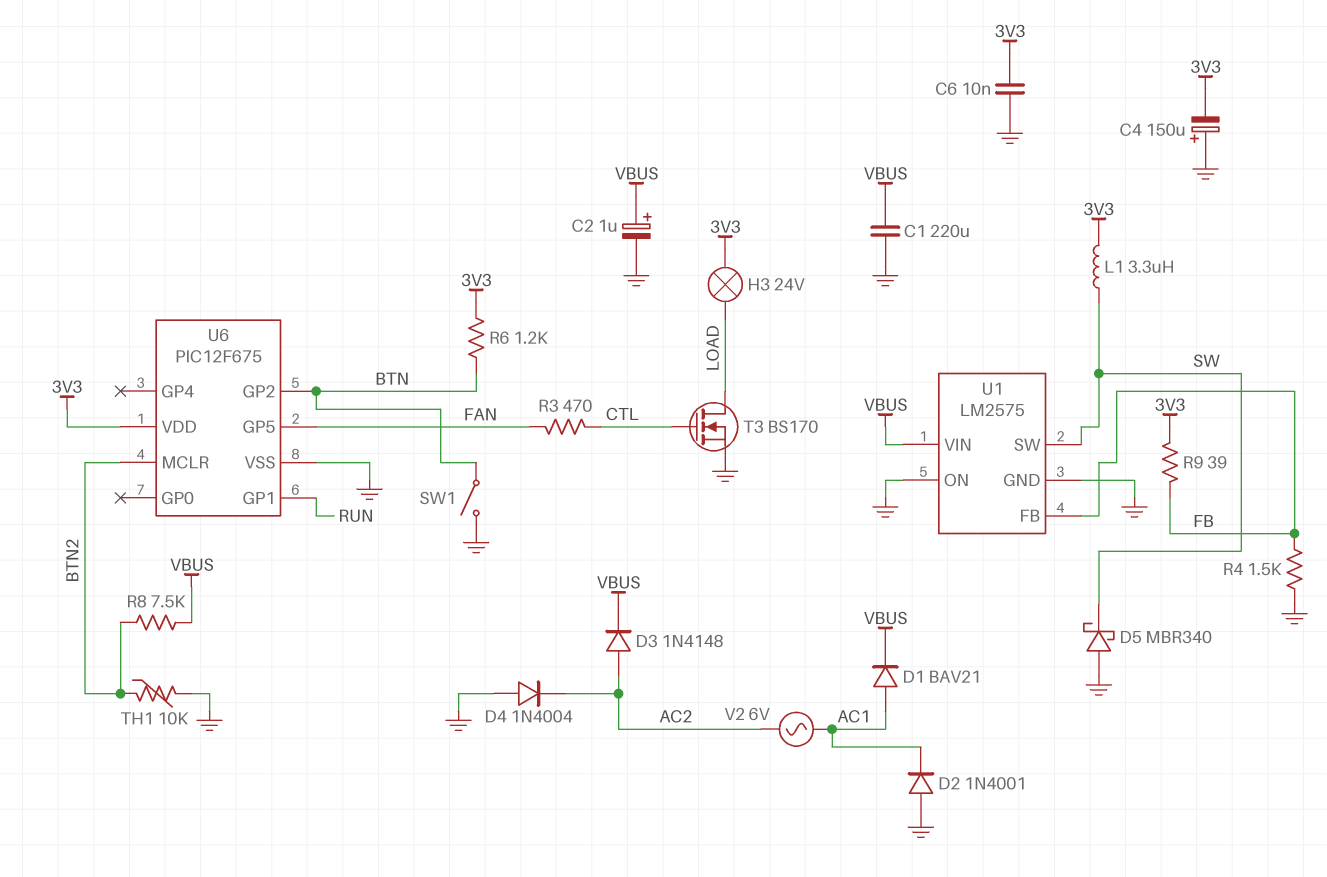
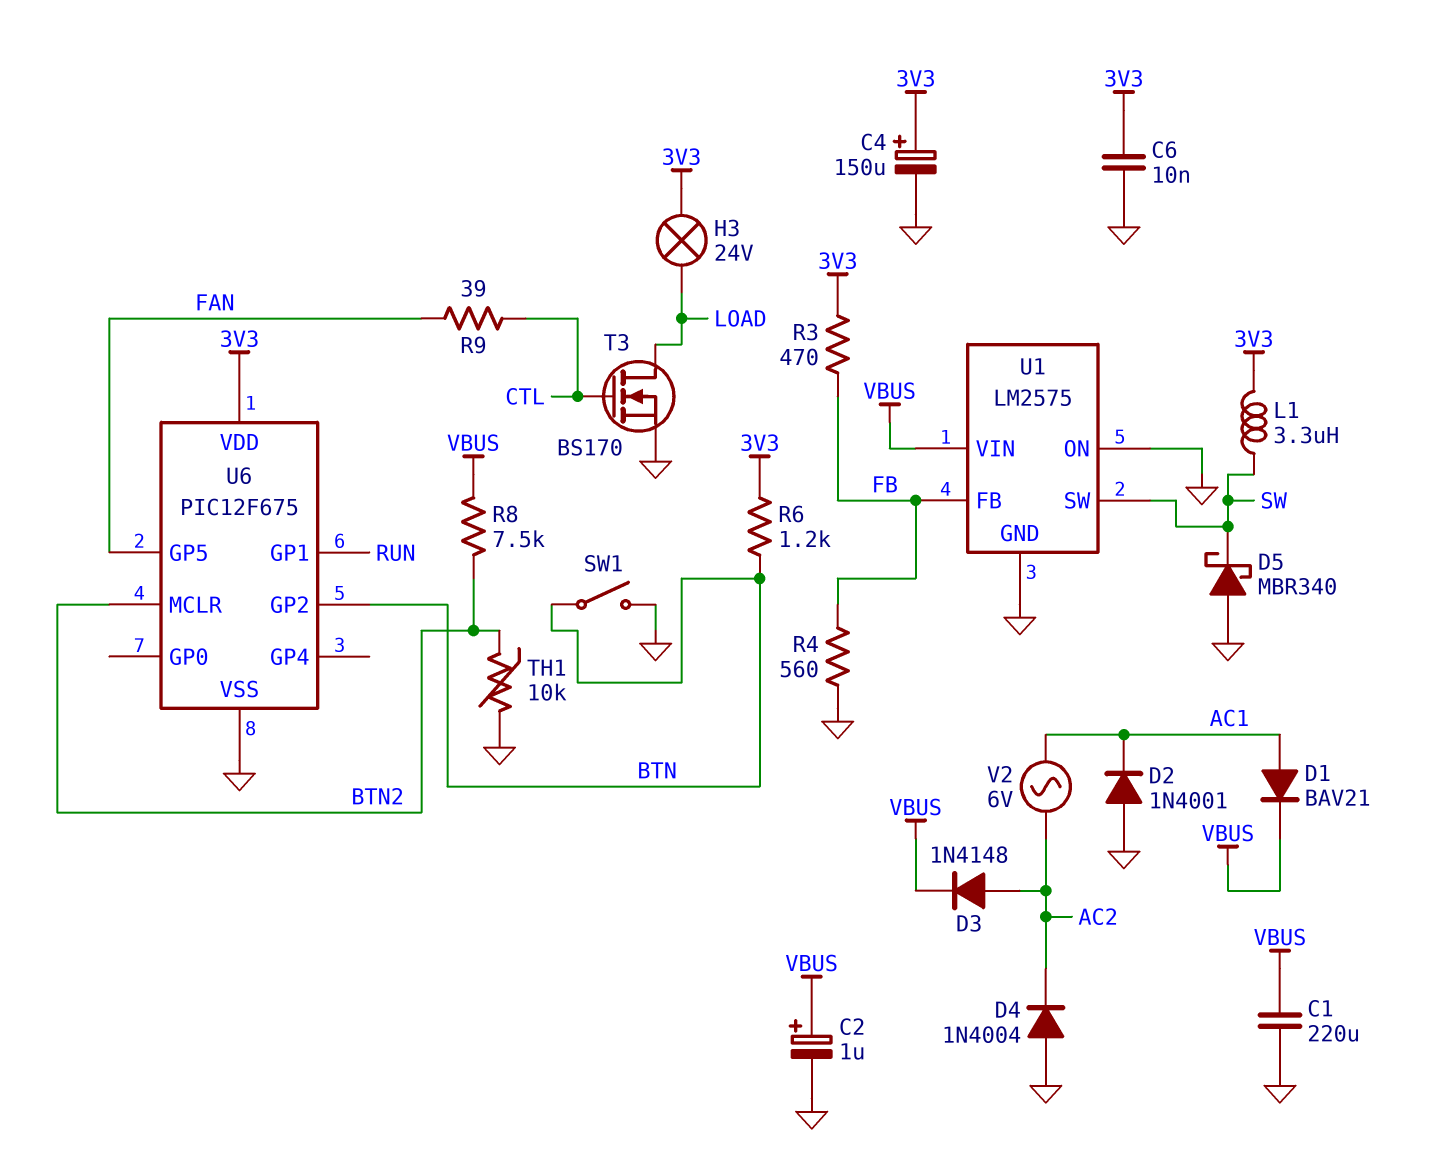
C4: 150uF (plus GND, minus 3V3) -> 150uF (plus 3V3, minus GND)
R3: 470 (CTL, FAN) -> 470 (3V3, FB)
R4: 1.5k (FB, GND) -> 560 (FB, GND)
R9: 39 (3V3, FB) -> 39 (CTL, FAN)

